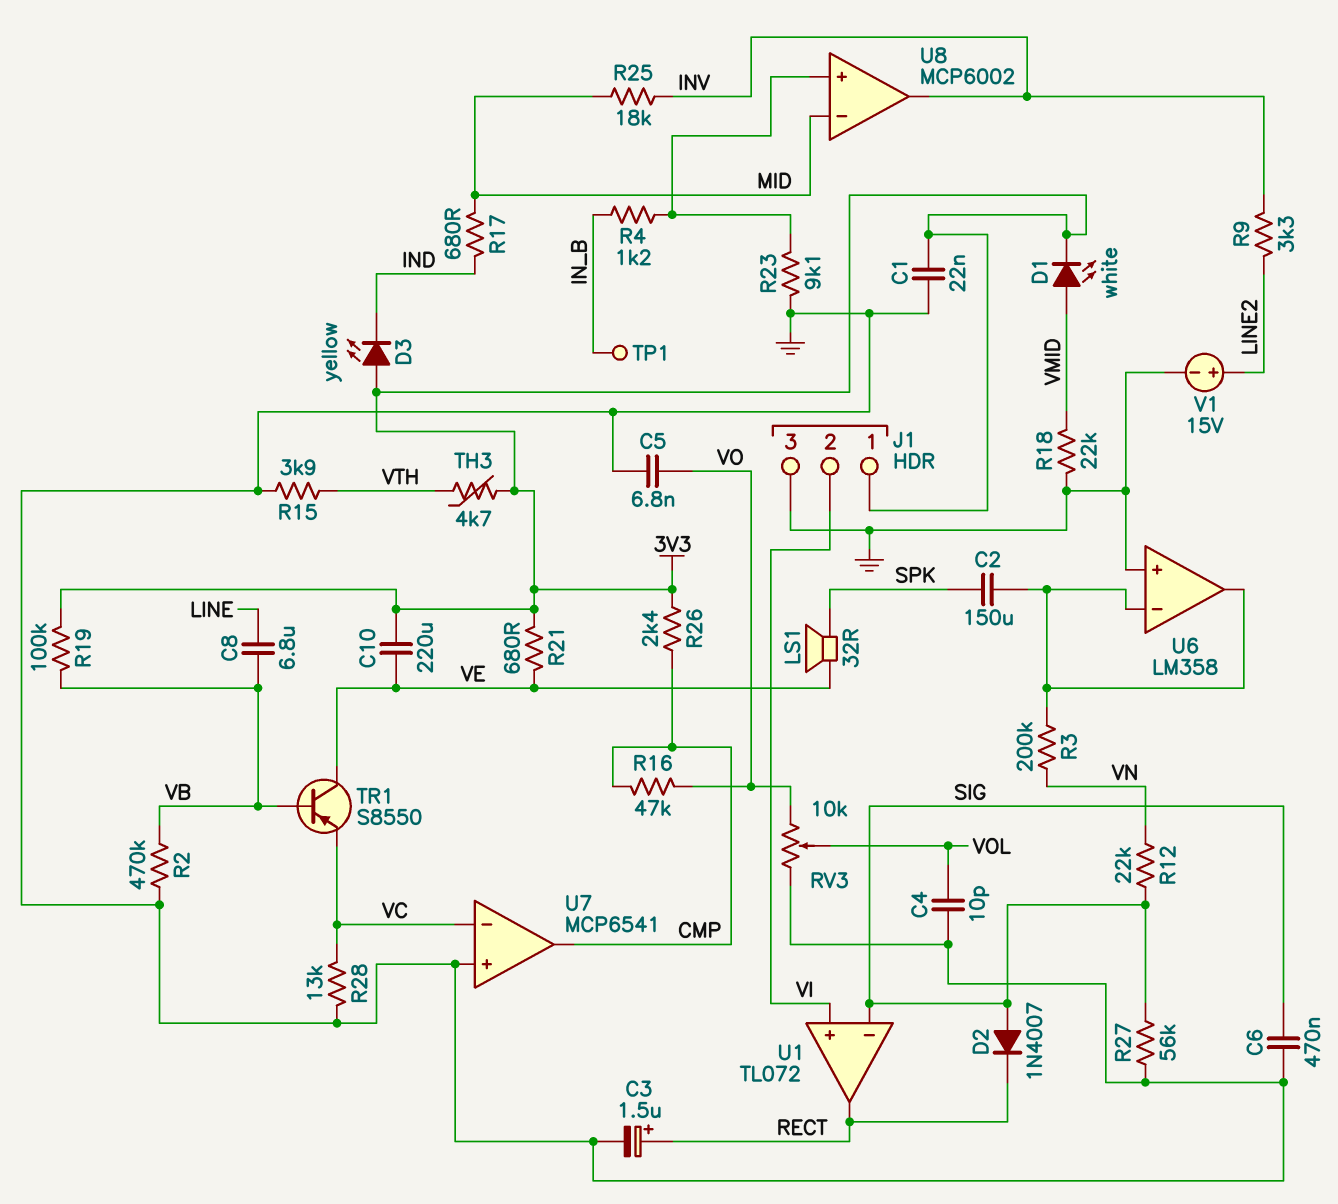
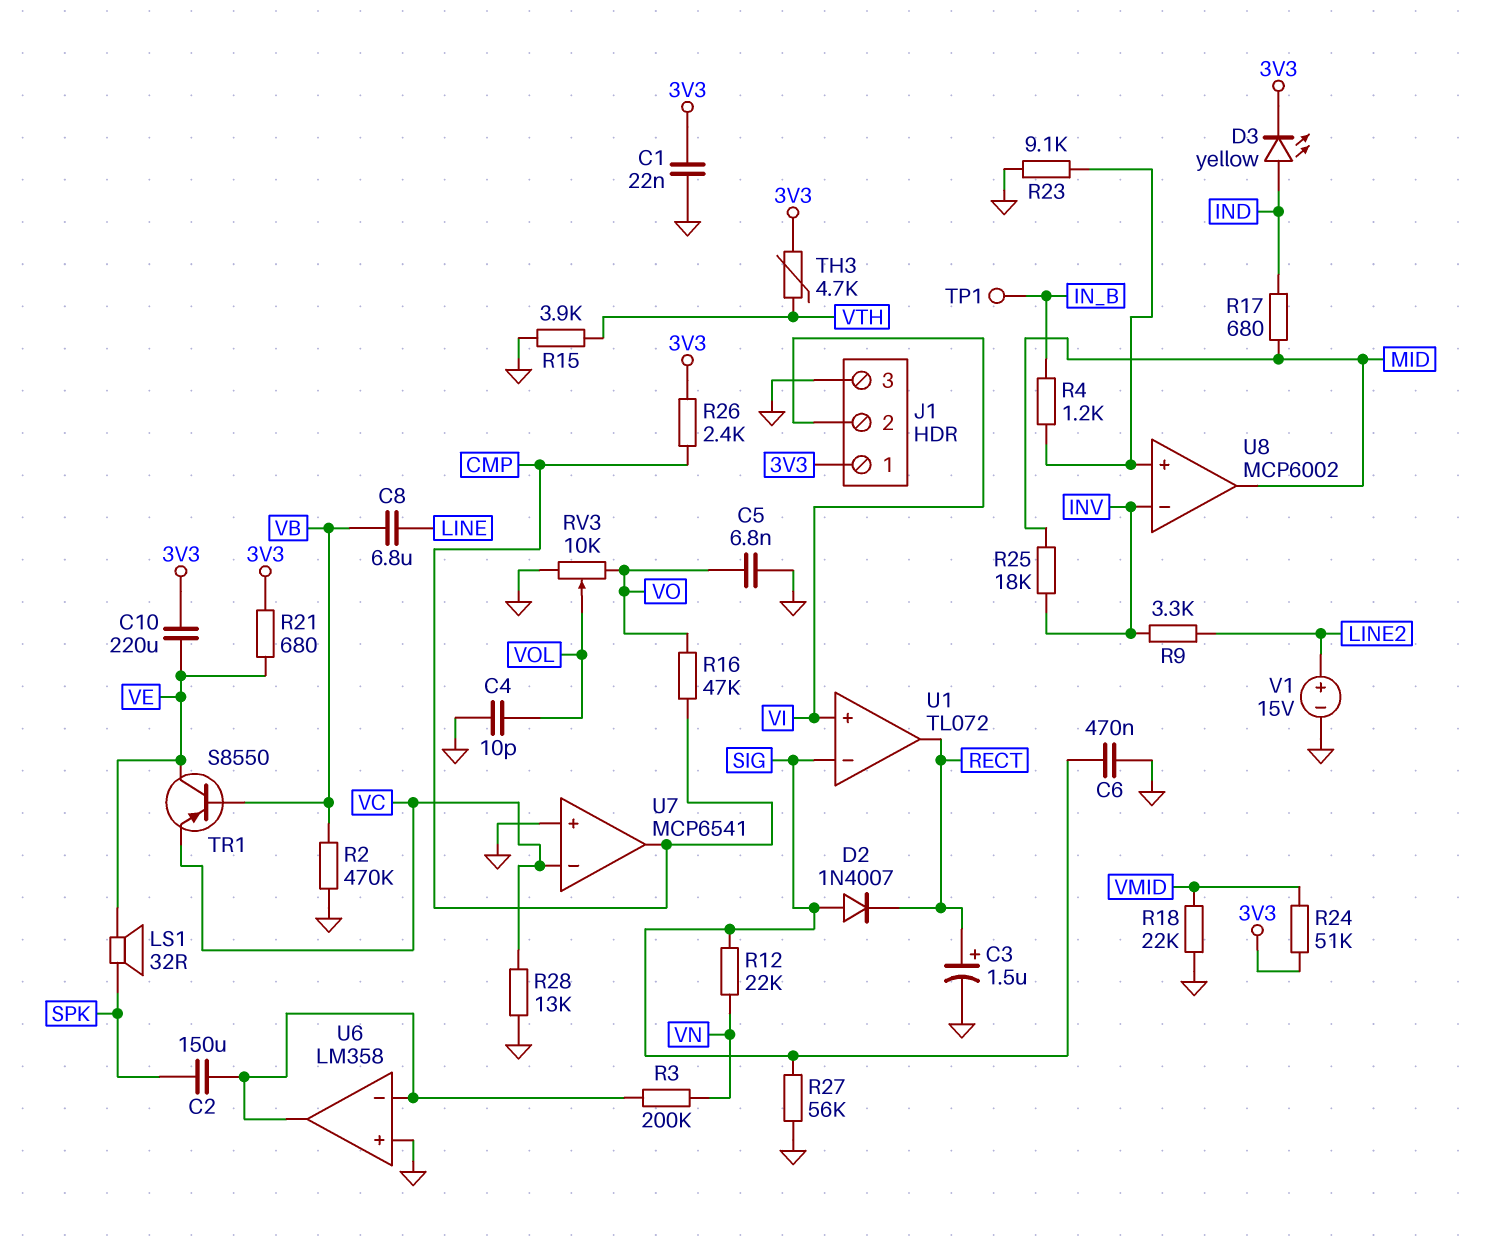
D1: LED white (A VMID, K 3V3) -> none
D3: LED yellow (A 3V3, K IND) -> LED yellow (A IND, K 3V3)
R19: 100k (3V3, VB) -> none
R24: none -> 51k (3V3, VMID)
U8 pin in-: MID -> INV
U8 pin out: INV -> MID

